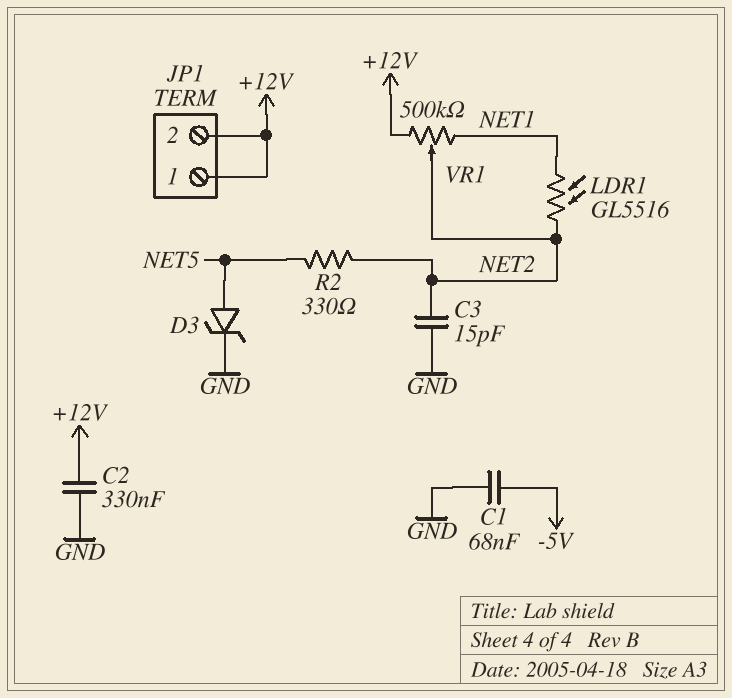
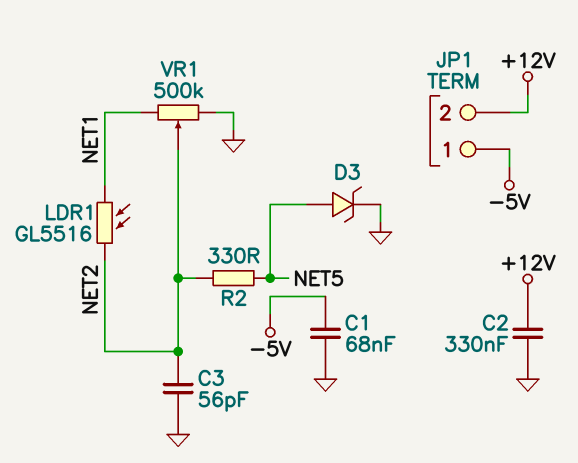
C3: 15pF (GND, NET2) -> 56pF (GND, NET2)
JP1 pin 1: +12V -> -5V
VR1: 500k (+12V, NET1, wiper NET2) -> 500k (GND, NET1, wiper NET2)

